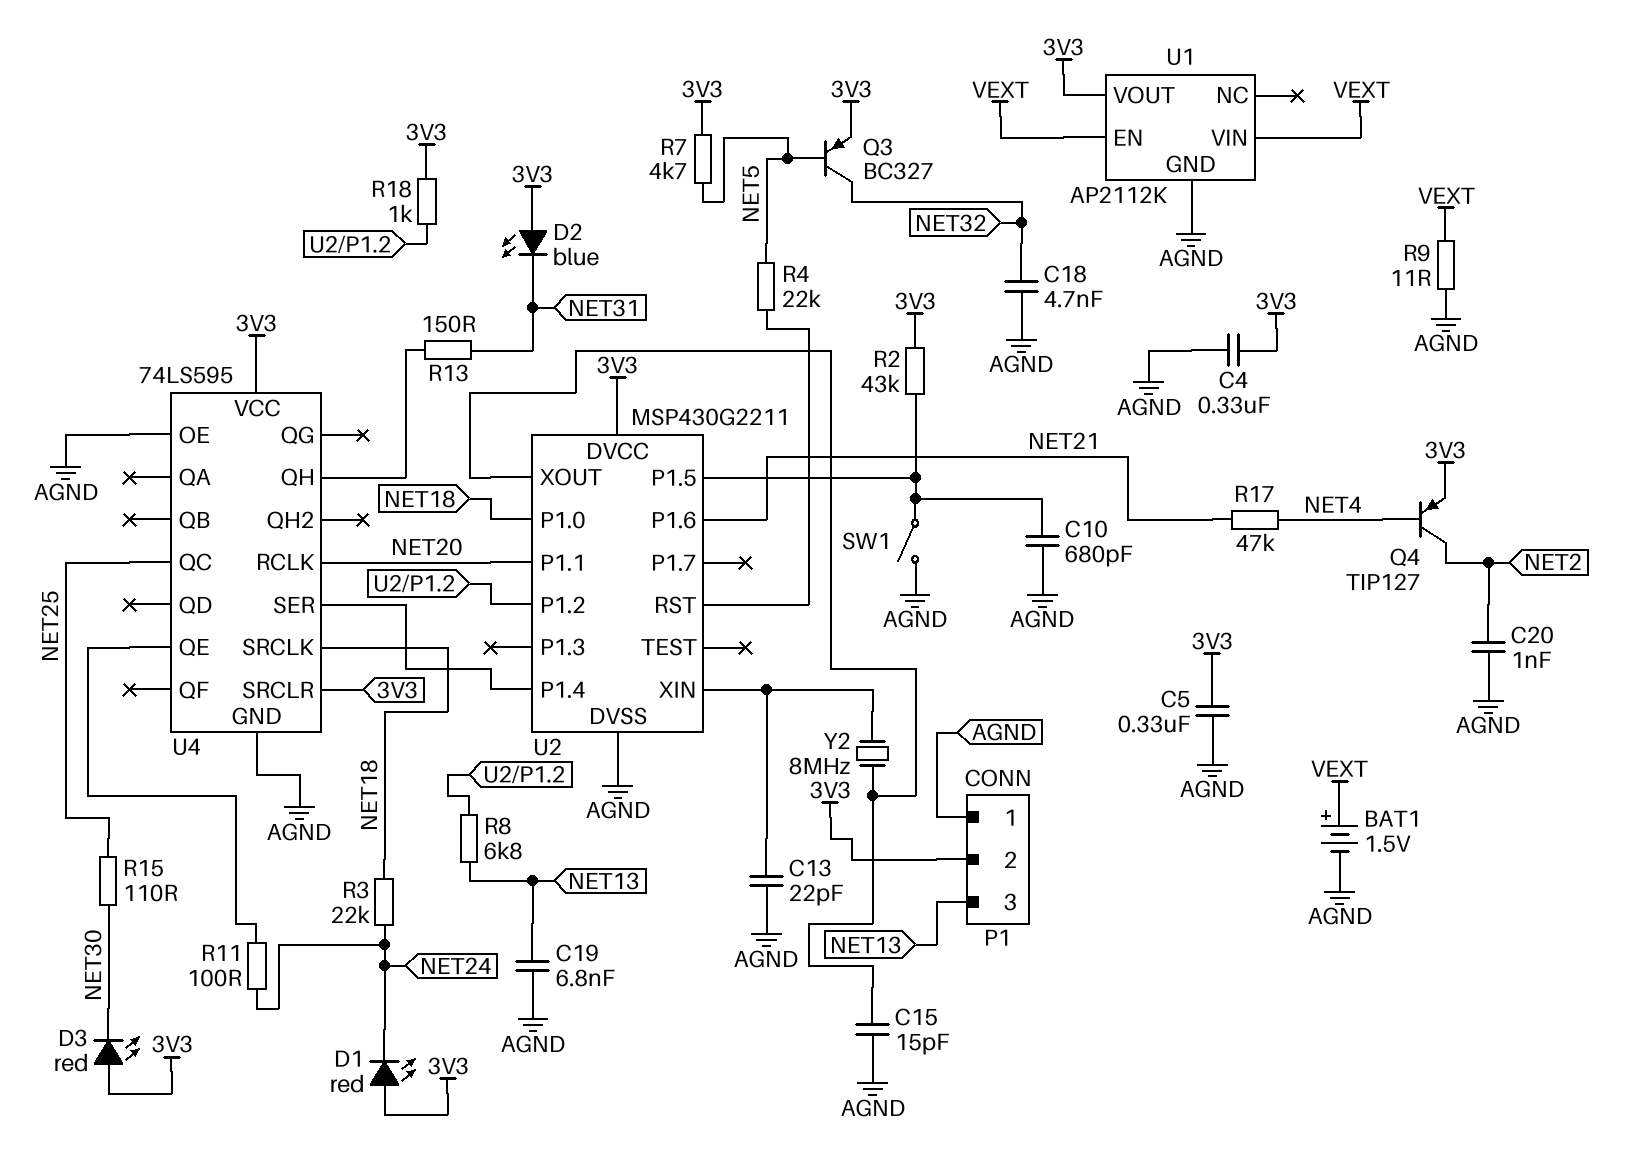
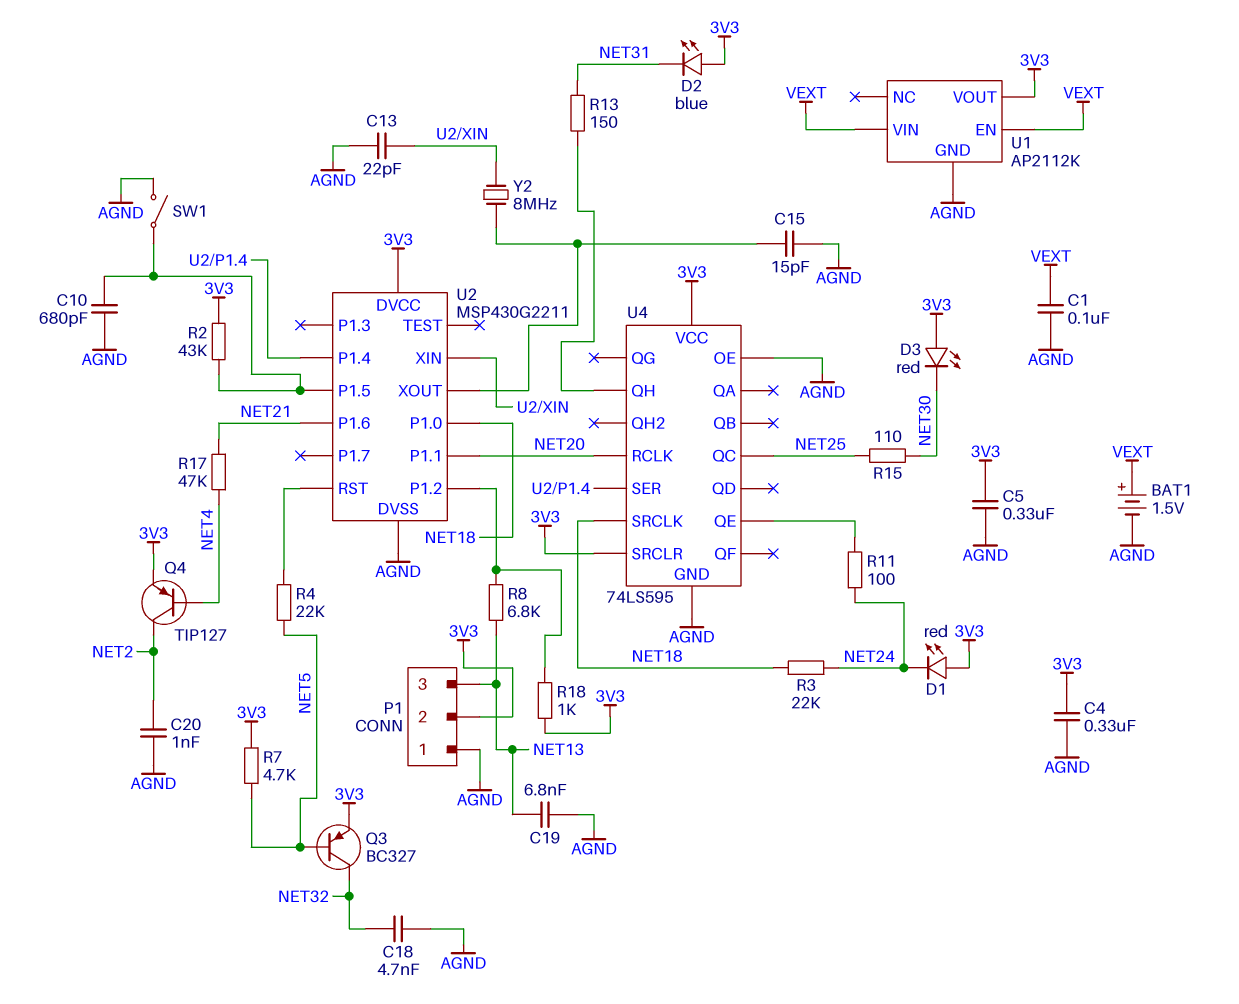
C1: none -> 100nF (AGND, VEXT)
R9: 11 (AGND, VEXT) -> none

